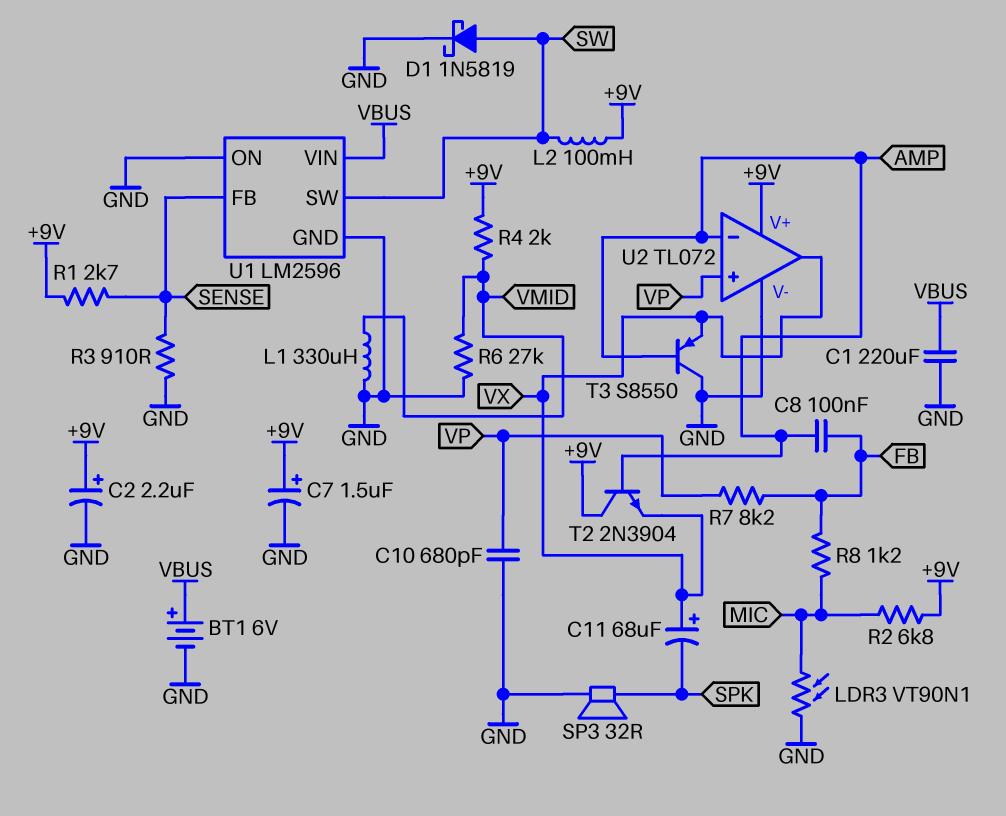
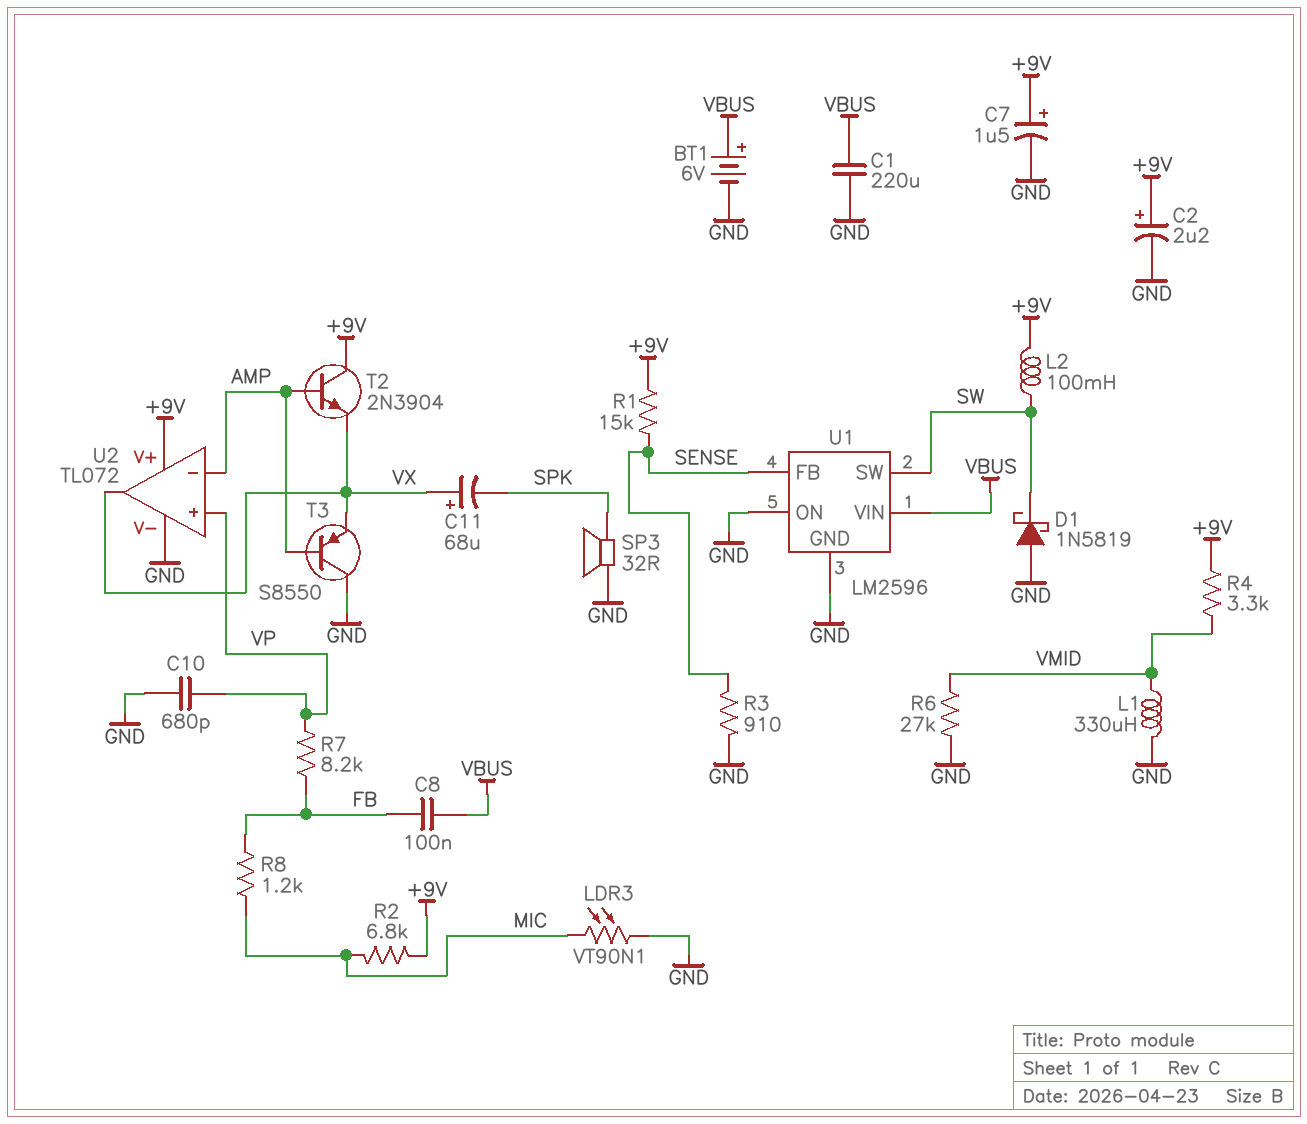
C8: 100nF (AMP, FB) -> 100nF (FB, VBUS)
D1: schottky 1N5819 (A SW, K GND) -> schottky 1N5819 (A GND, K SW)
R1: 2.7k (+9V, SENSE) -> 15k (+9V, SENSE)
R4: 2k (+9V, VMID) -> 3.3k (+9V, VMID)

